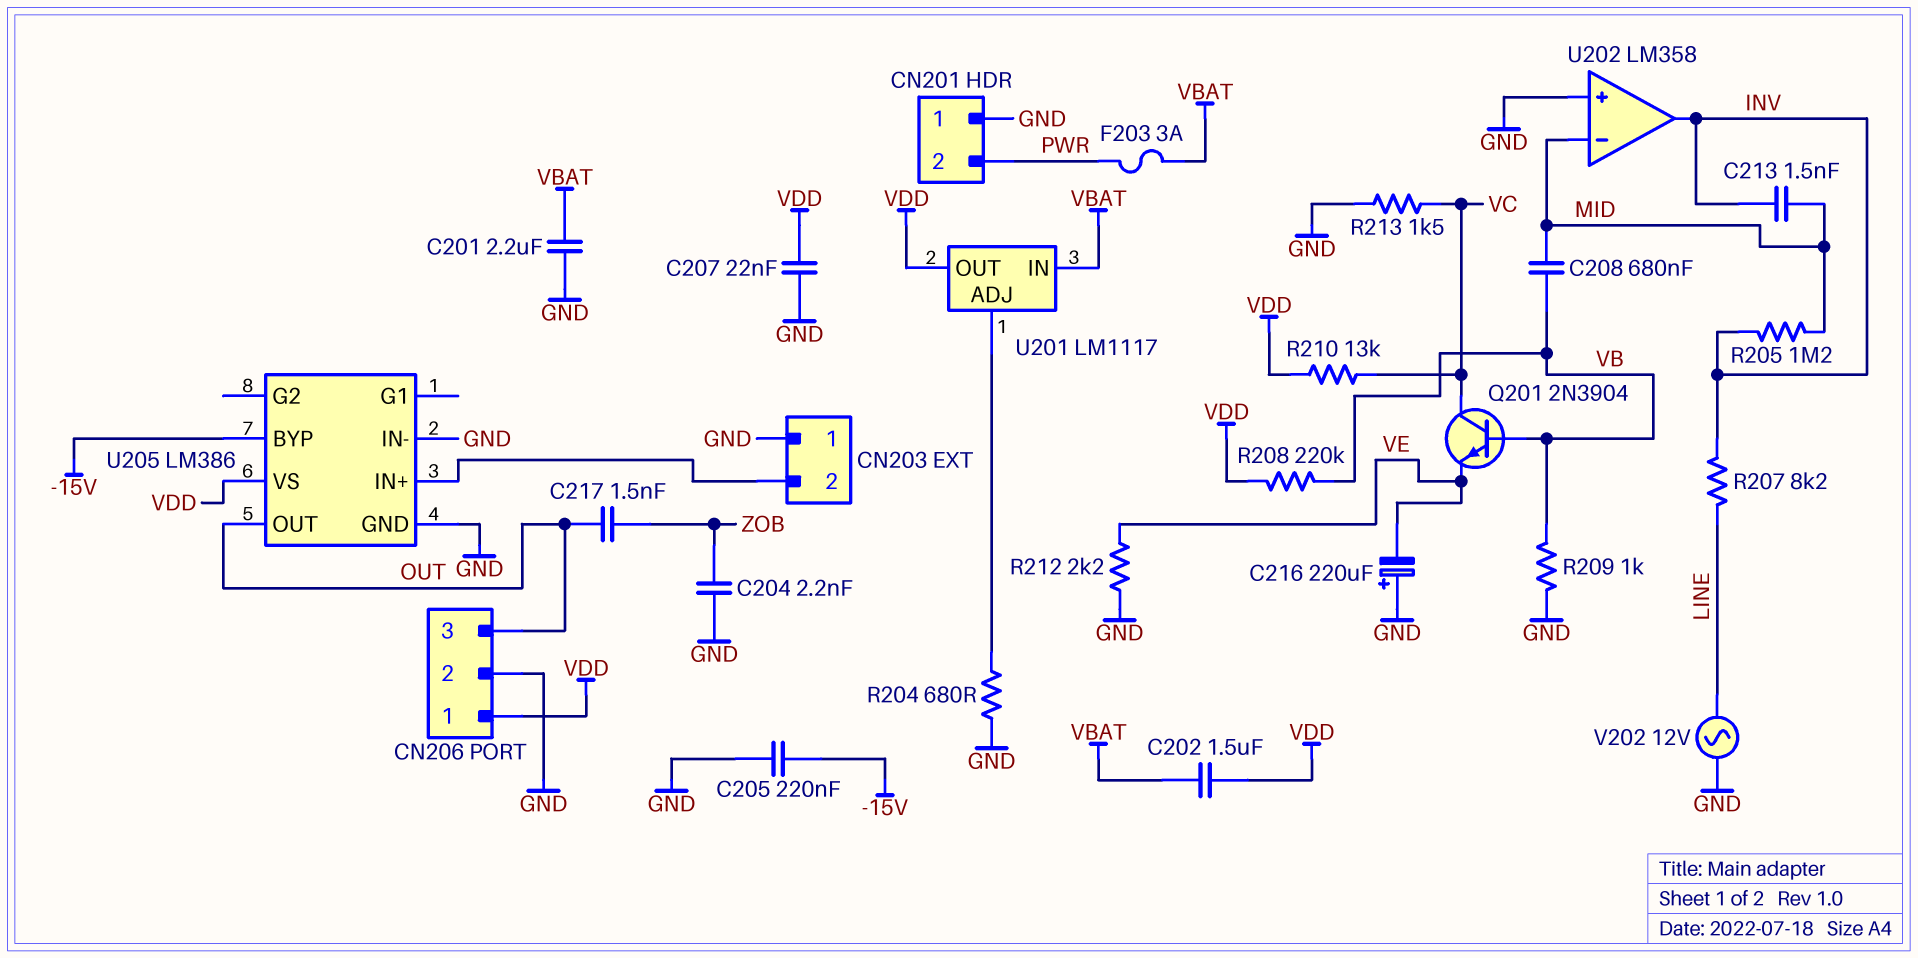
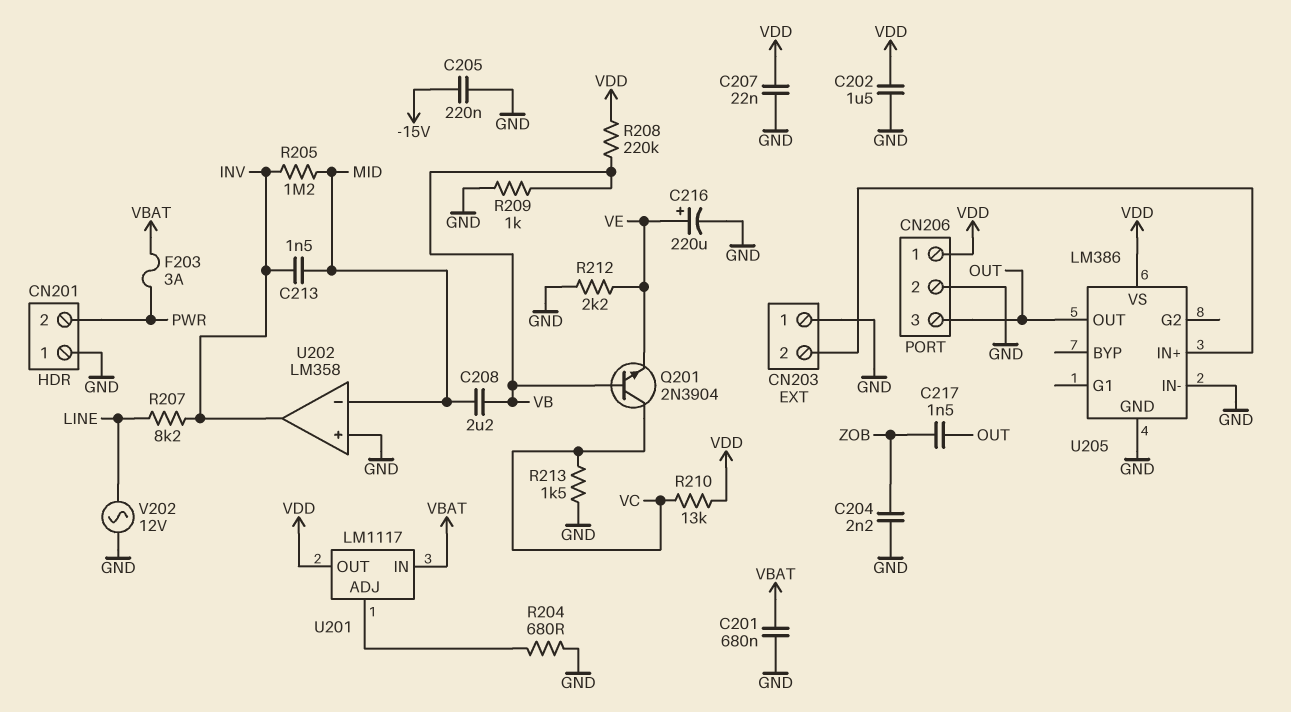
C201: 2.2uF (GND, VBAT) -> 680nF (GND, VBAT)
C202: 1.5uF (VBAT, VDD) -> 1.5uF (GND, VDD)
C208: 680nF (MID, VB) -> 2.2uF (MID, VB)
C216: 220uF (plus GND, minus VE) -> 220uF (plus VE, minus GND)
U205 pin BYP: -15V -> none

